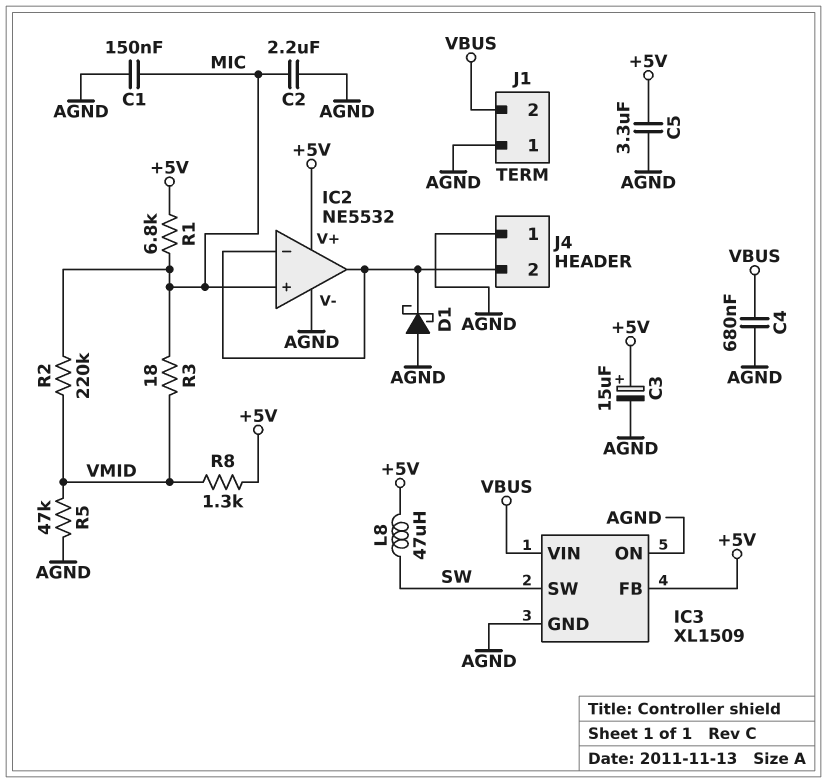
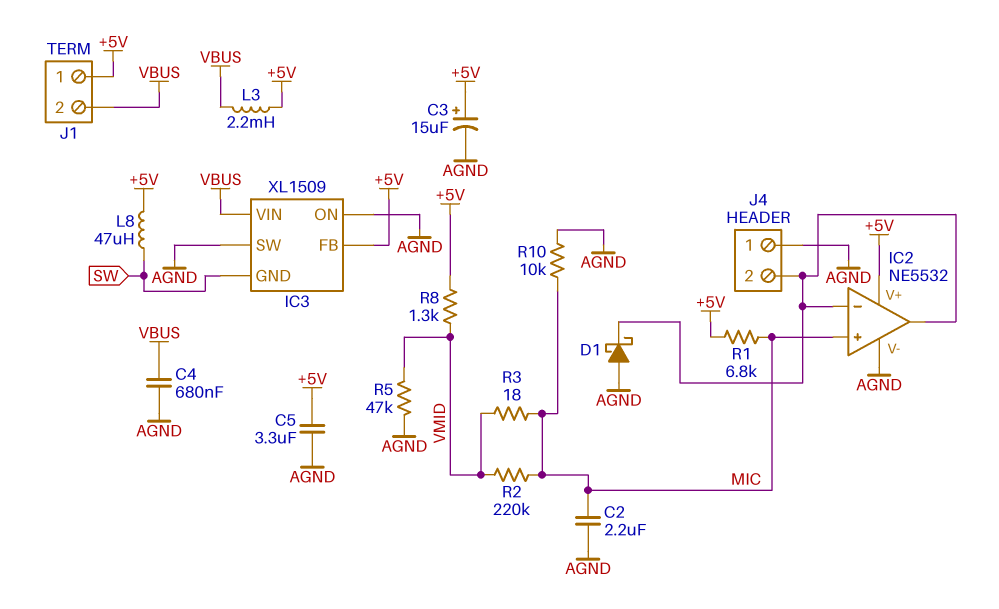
C1: 150nF (AGND, MIC) -> none
IC3 pin GND: AGND -> SW
IC3 pin SW: SW -> AGND
J1 pin 1: AGND -> +5V
L3: none -> 2.2mH (+5V, VBUS)
R10: none -> 10k (AGND, MIC)

